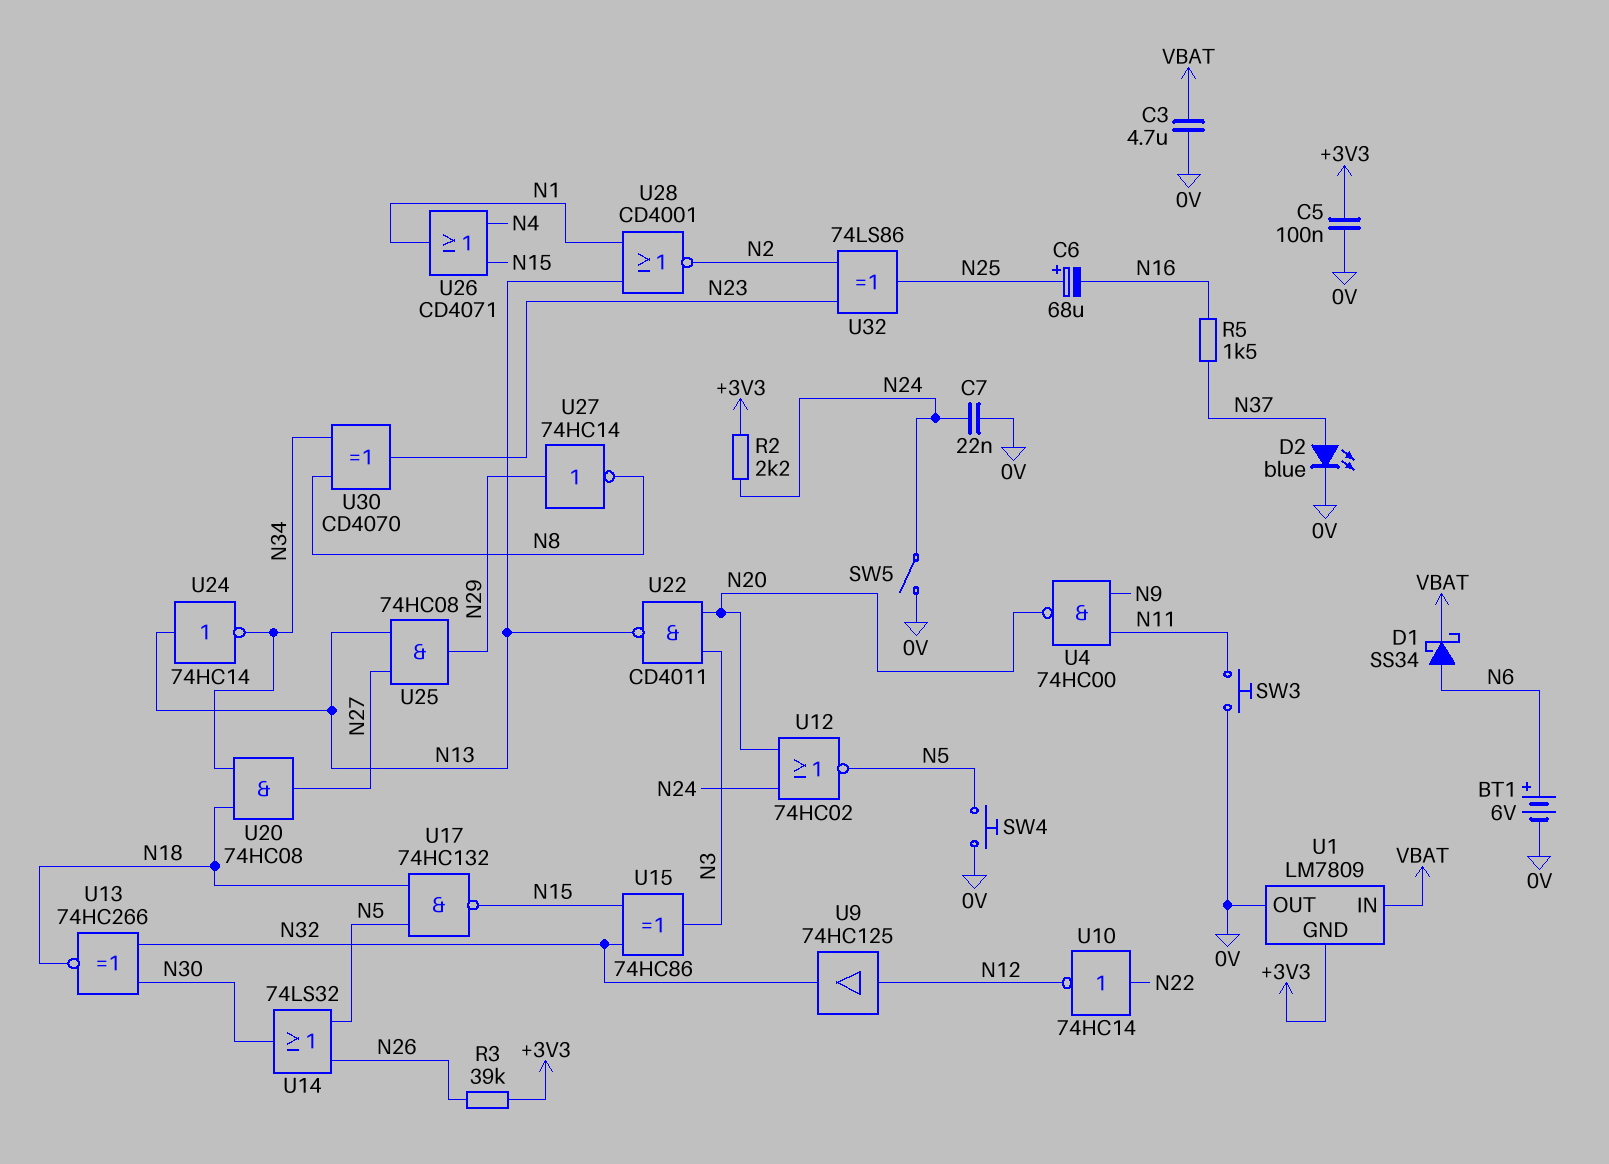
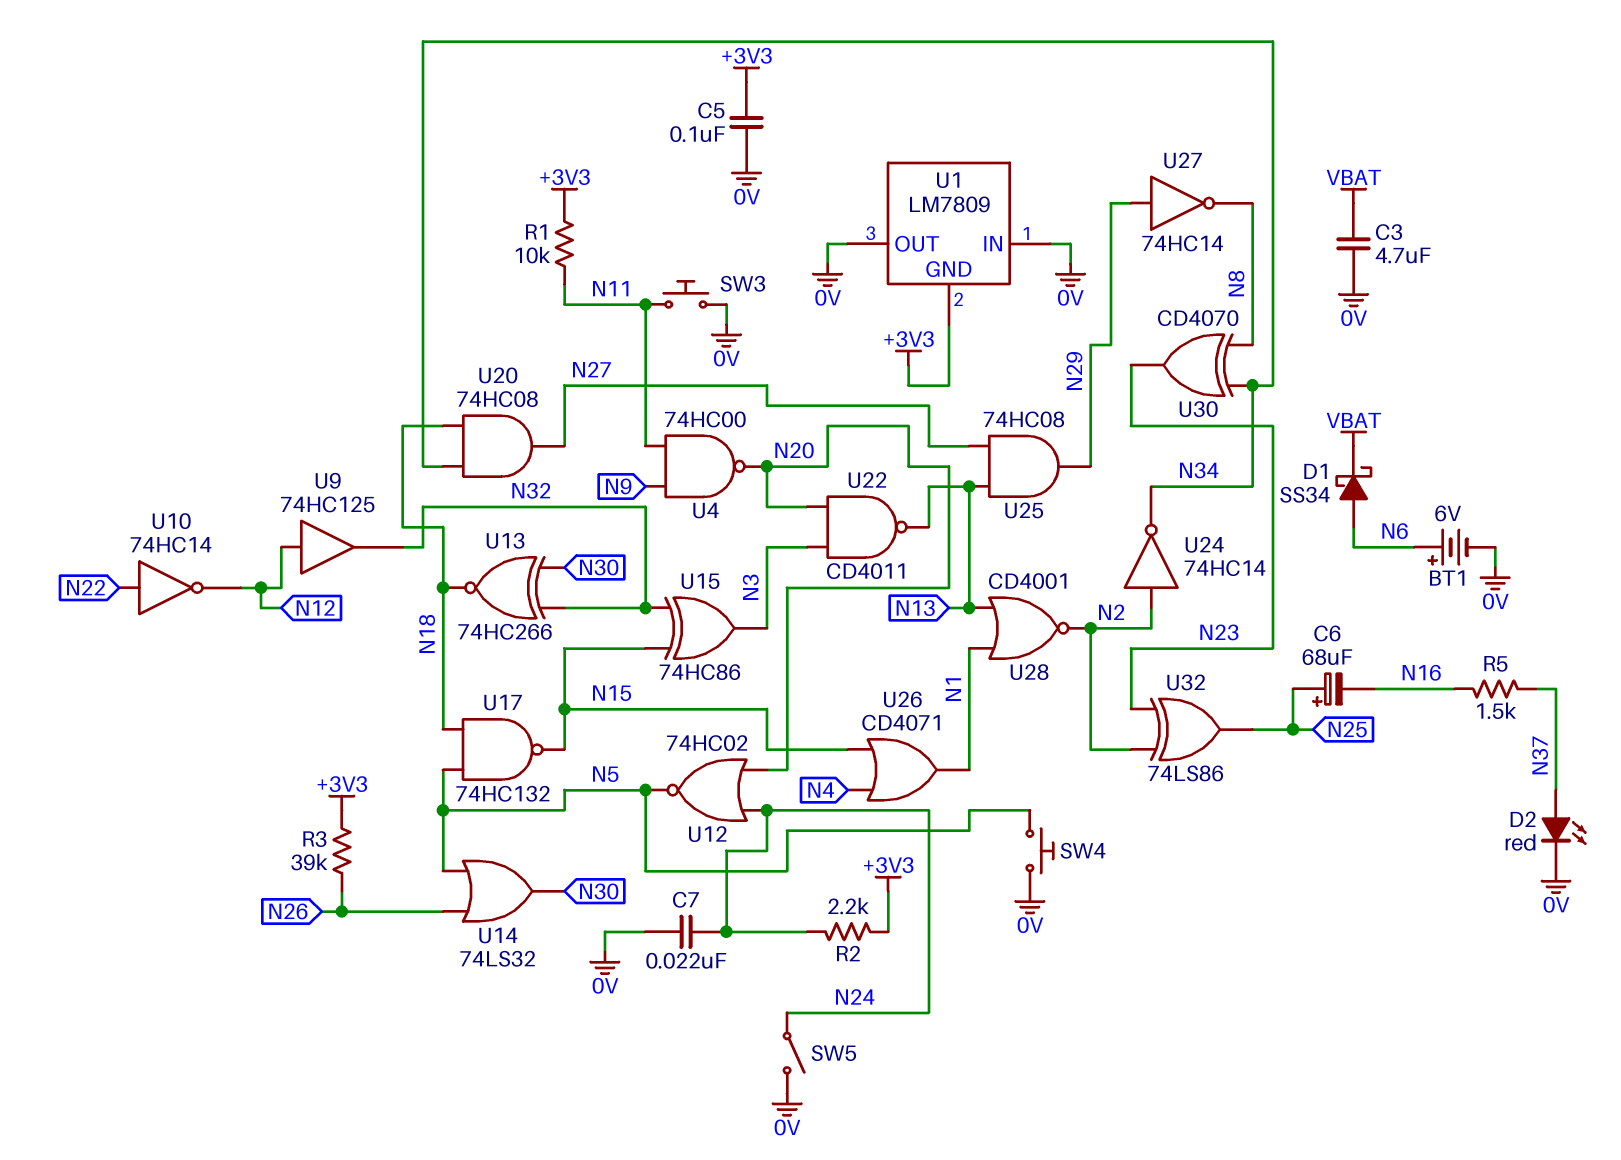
D2: LED blue (A N37, K 0V) -> LED red (A N37, K 0V)
R1: none -> 10k (+3V3, N11)
U1 pin IN: VBAT -> 0V
U24: NOT 74HC14 (in N13, out N34) -> NOT 74HC14 (in N2, out N34)

